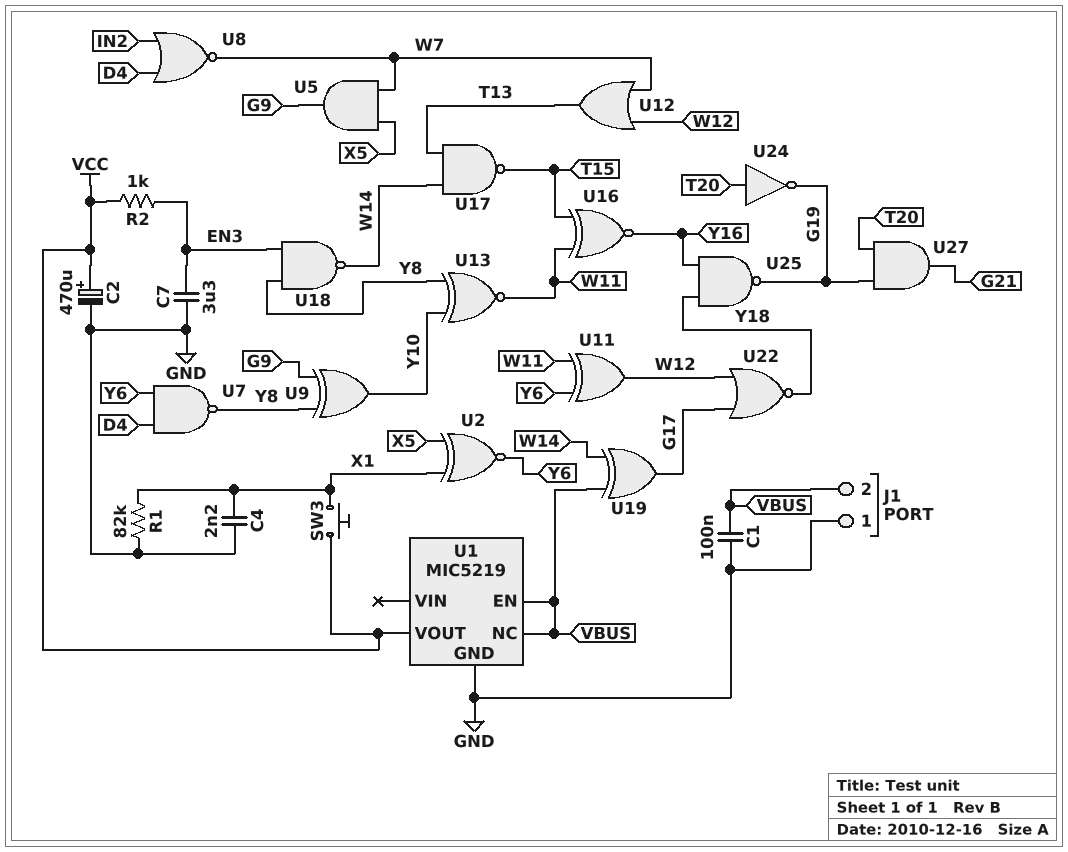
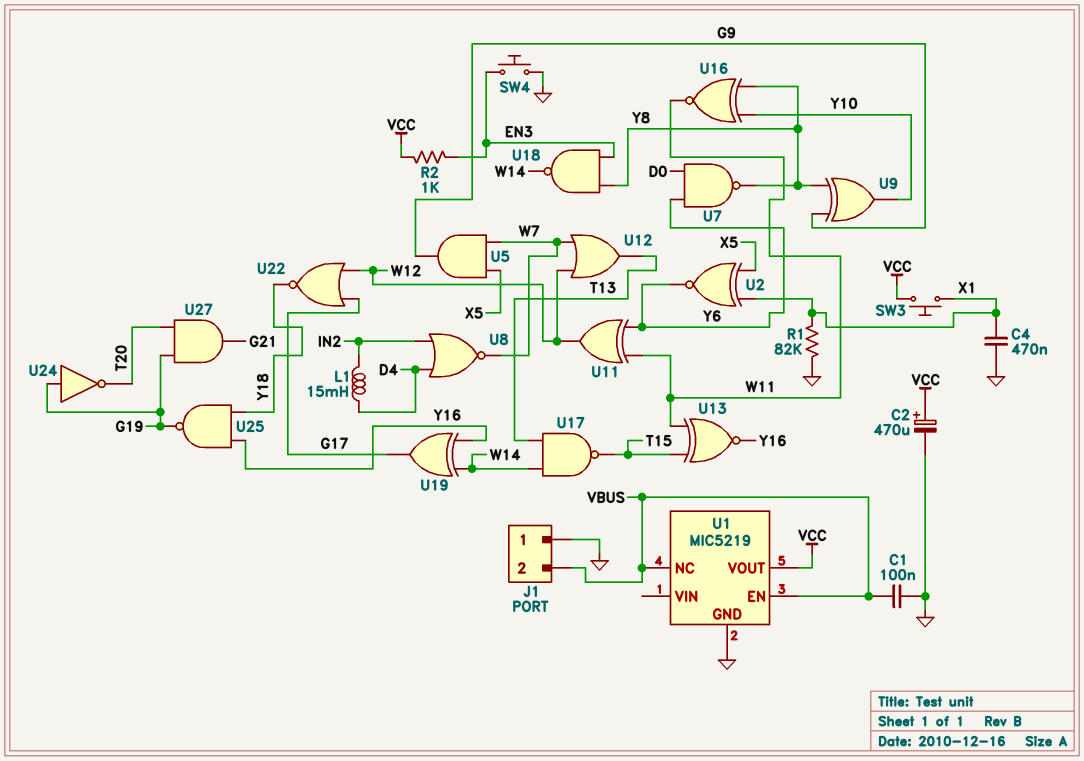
C4: 2.2nF (GND, X1) -> 470nF (GND, X1)
C7: 3.3uF (EN3, GND) -> none
L1: none -> 15mH (D4, IN2)
SW4: none -> button (EN3, GND)
U7: NAND (in D4, in Y6, out Y8) -> NAND (in D0, in Y6, out Y8)
U13: XNOR (in Y8, in Y10, out W11) -> XNOR (in T15, in W11, out Y16)
U16: XNOR (in T15, in W11, out Y16) -> XNOR (in Y8, in Y10, out W11)
U19: XOR (in VBUS, in W14, out G17) -> XOR (in W14, in Y16, out G17)
U24: NOT (in T20, out G19) -> NOT (in G19, out T20)

